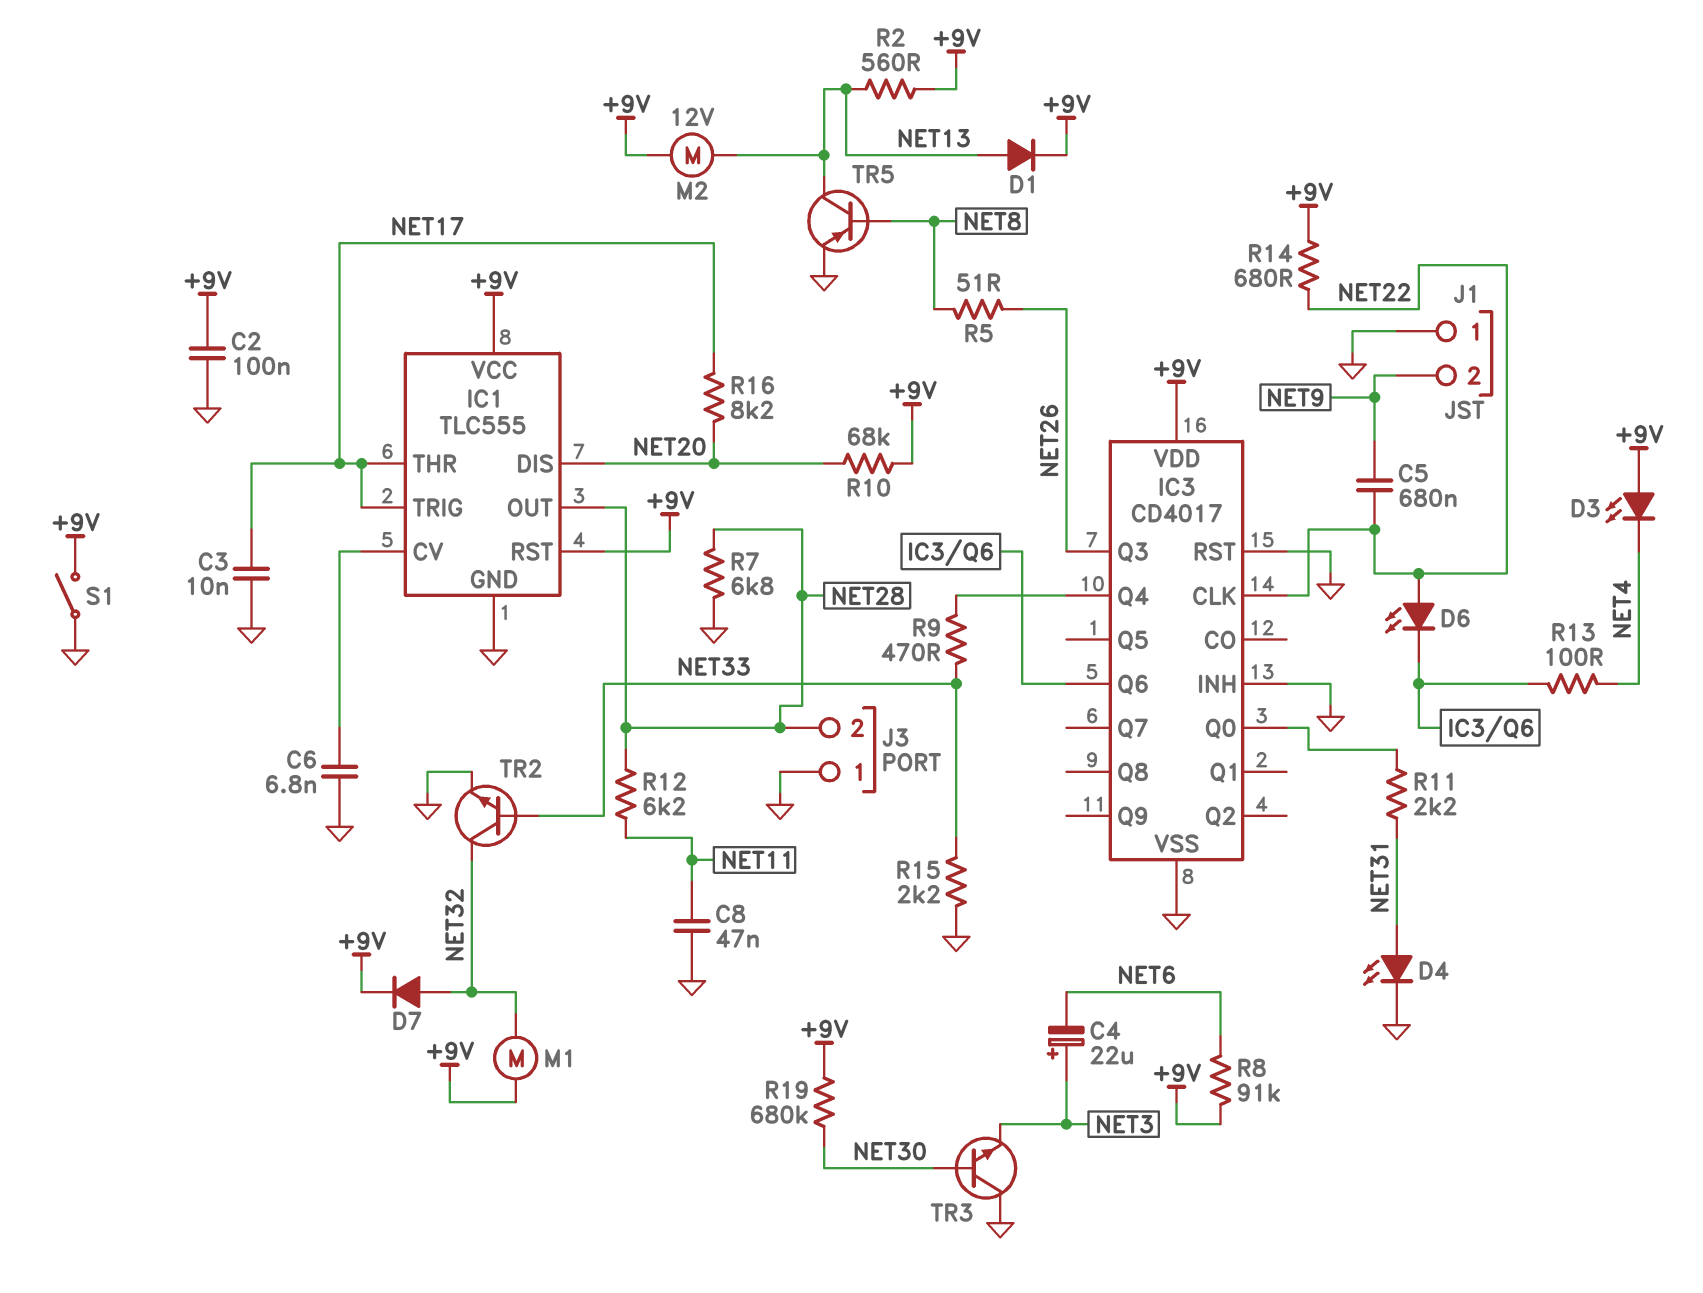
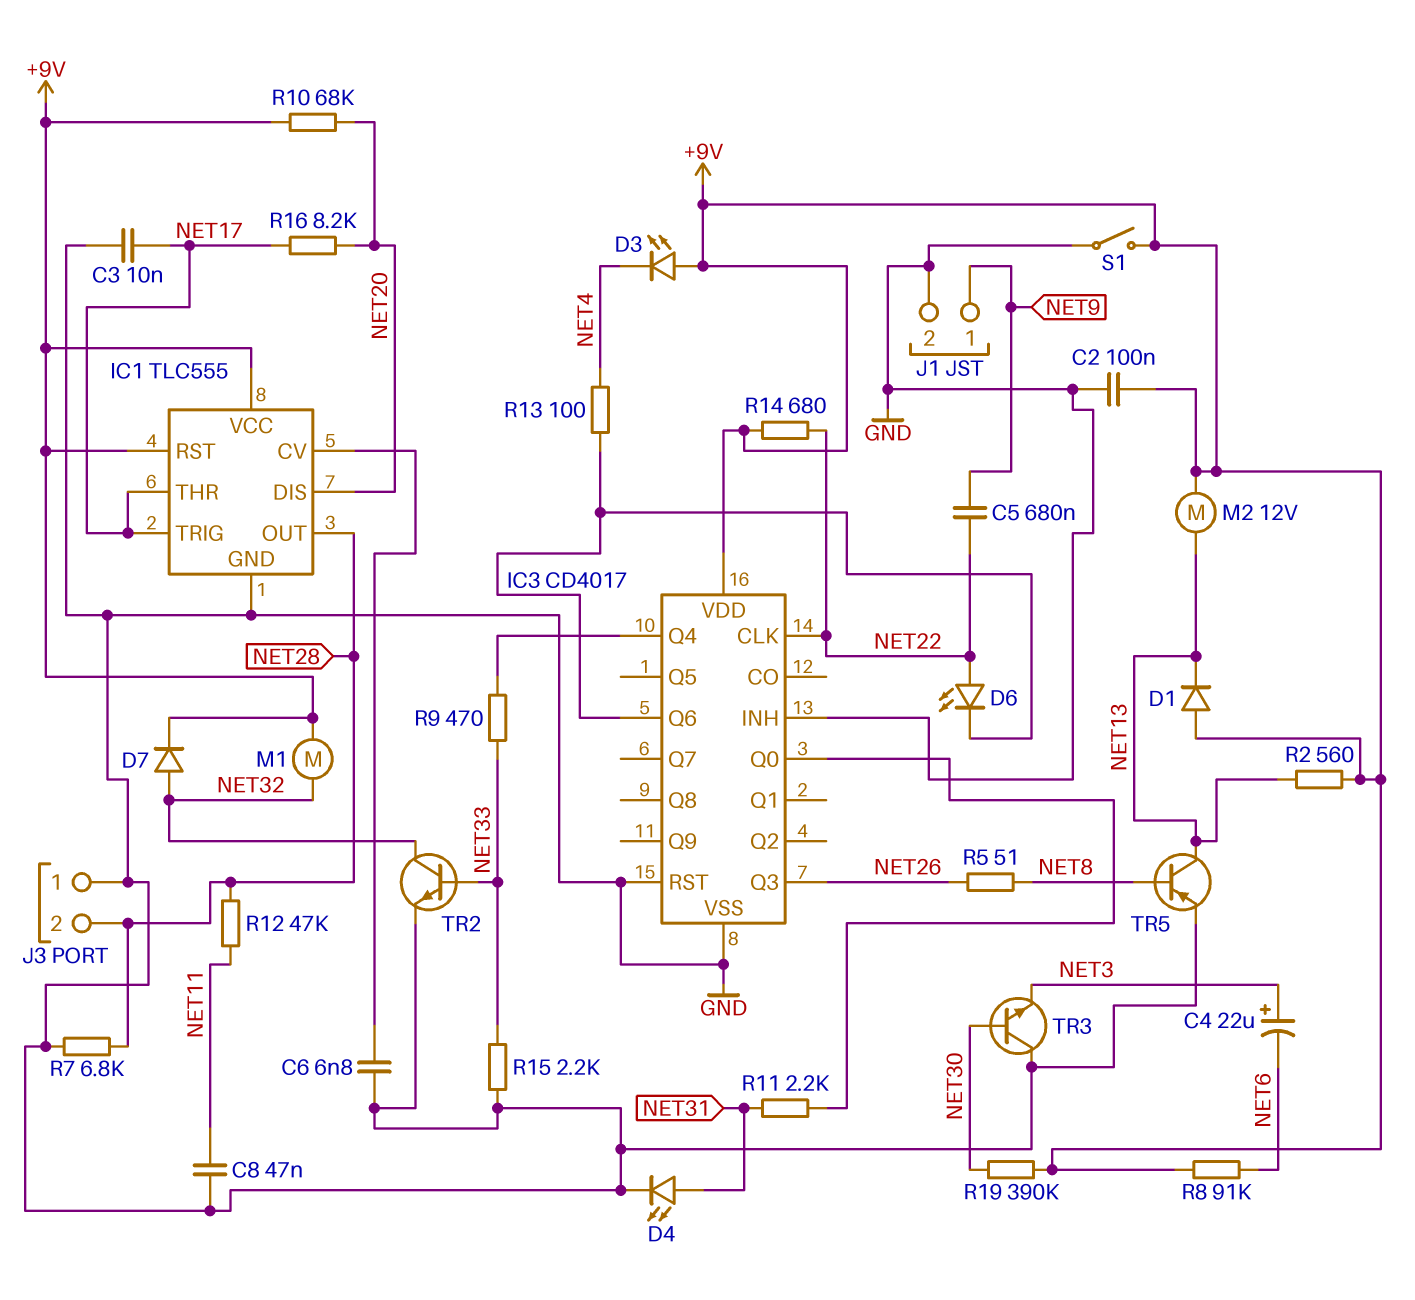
D1: diode (A NET13, K +9V) -> diode (A +9V, K NET13)
J1 pin 1: GND -> NET9
J1 pin 2: NET9 -> GND
R12: 6.2k (NET11, NET28) -> 47k (NET11, NET28)
R19: 680k (+9V, NET30) -> 390k (+9V, NET30)

